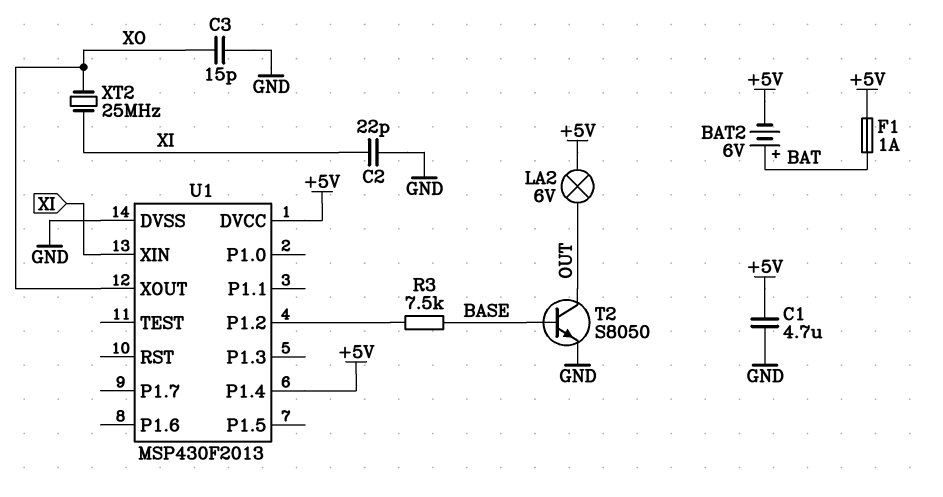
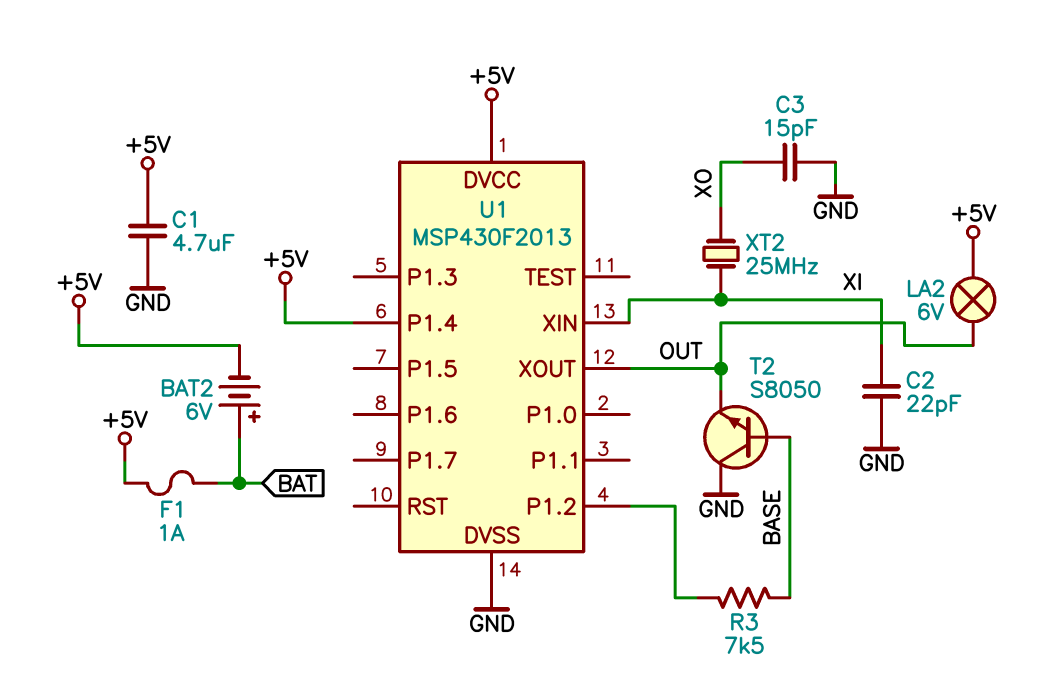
T2: NPN S8050 (B BASE, C OUT, E GND) -> NPN S8050 (B BASE, C GND, E OUT)
U1 pin XOUT: XO -> OUT

